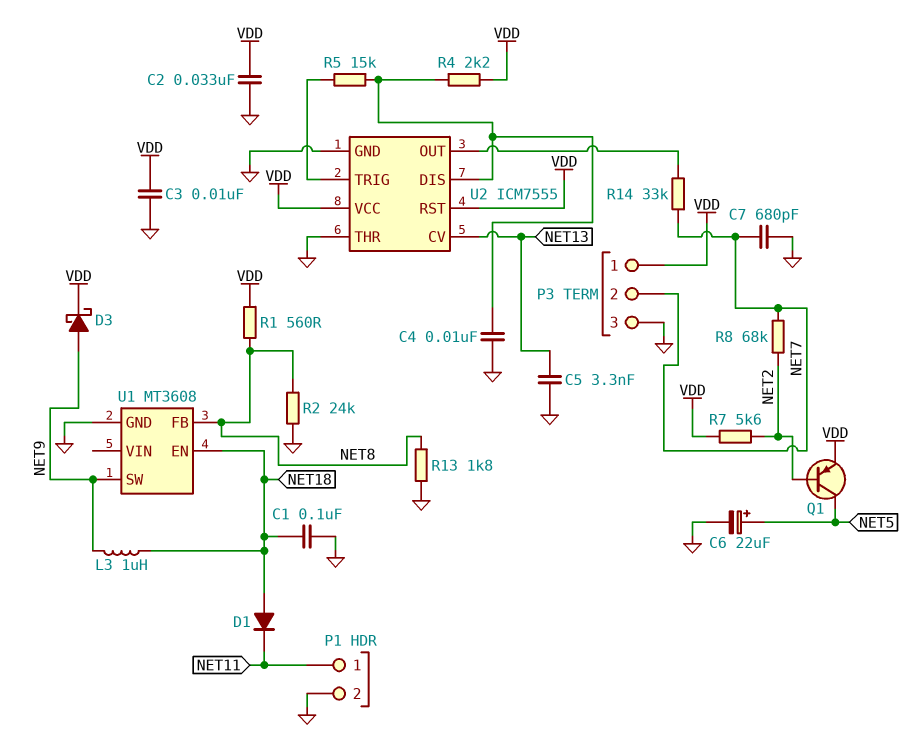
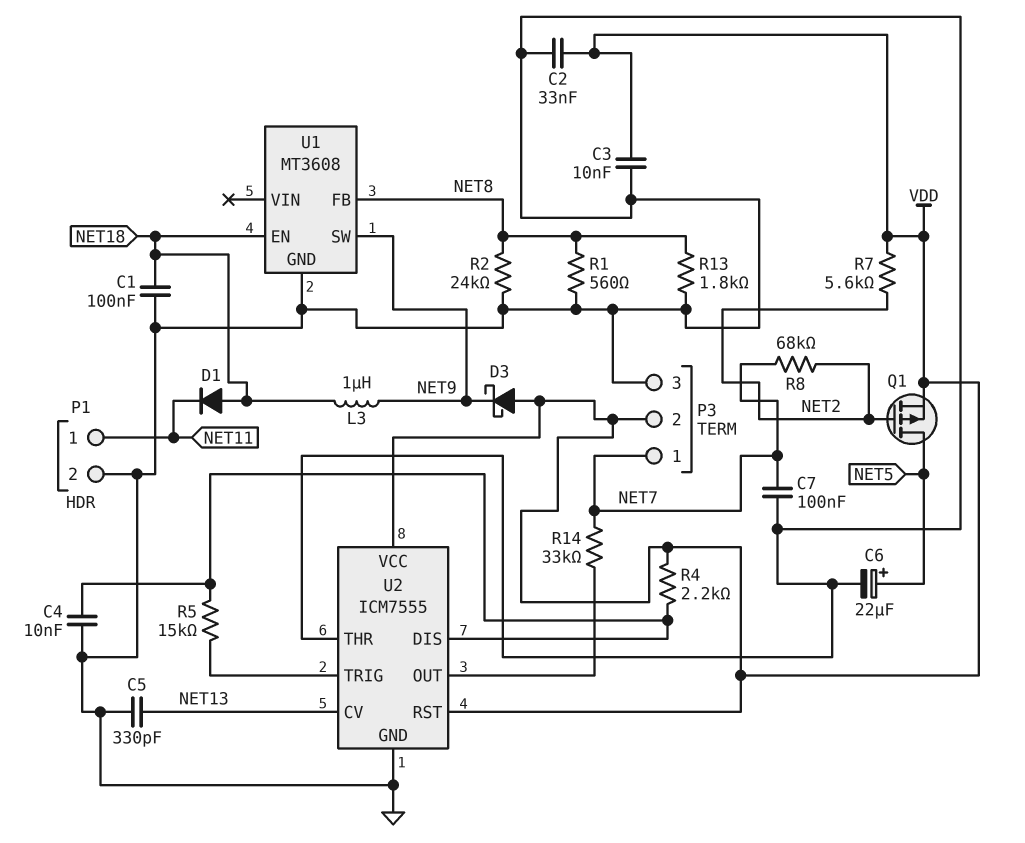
C5: 3.3nF (GND, NET13) -> 330pF (GND, NET13)
C7: 680pF (GND, NET7) -> 100nF (GND, NET7)
D3: schottky (A NET9, K VDD) -> schottky (A VDD, K NET9)
P3 pin 1: VDD -> NET7
P3 pin 2: NET7 -> VDD
Q1: PNP (B NET2, C NET5, E VDD) -> PMOS (G NET2, D NET5, S VDD)
R1: 560 (NET8, VDD) -> 560 (GND, NET8)

